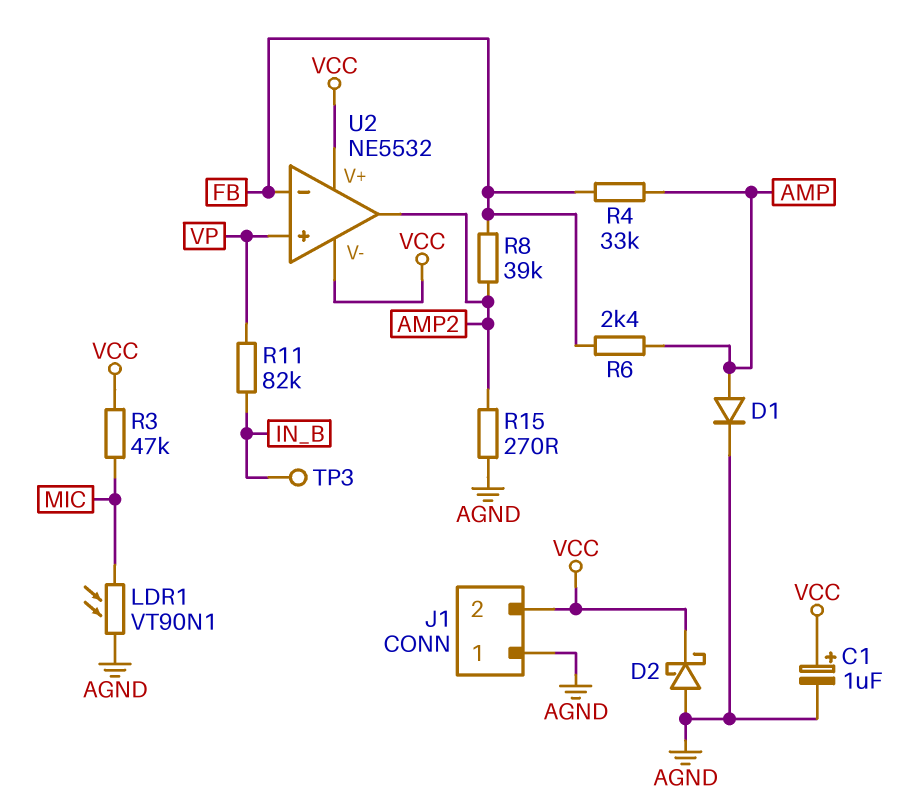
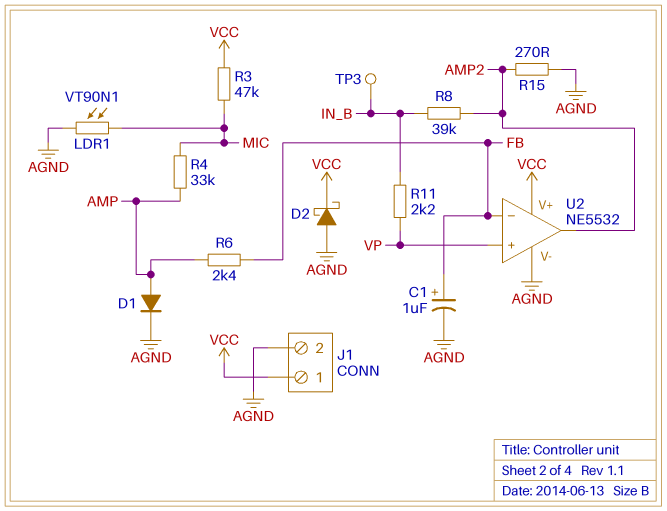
C1: 1uF (plus VCC, minus AGND) -> 1uF (plus FB, minus AGND)
J1 pin 1: AGND -> VCC
J1 pin 2: VCC -> AGND
R4: 33k (AMP, FB) -> 33k (AMP, MIC)
R8: 39k (AMP2, FB) -> 39k (AMP2, IN_B)
R11: 82k (IN_B, VP) -> 2.2k (IN_B, VP)
U2 pin V-: VCC -> AGND

